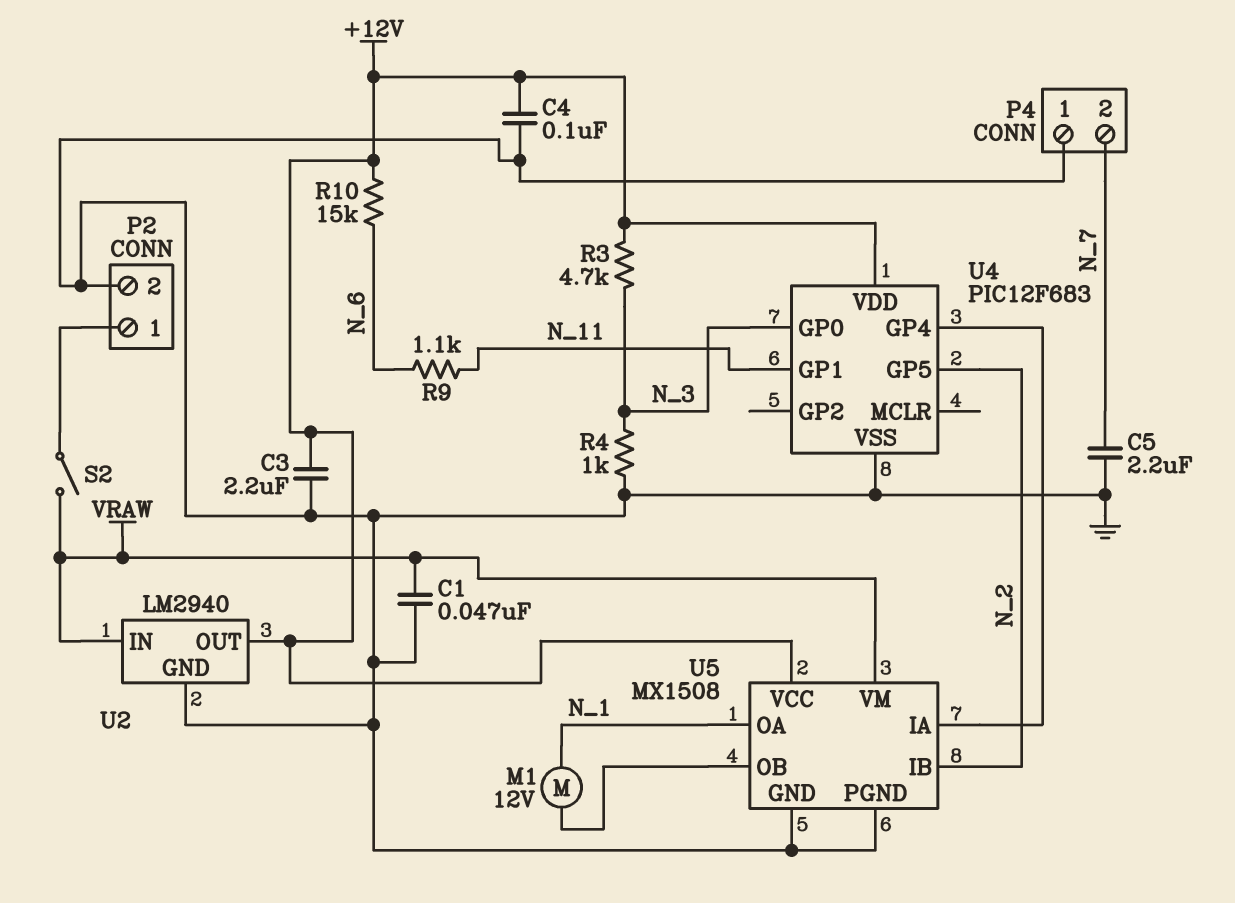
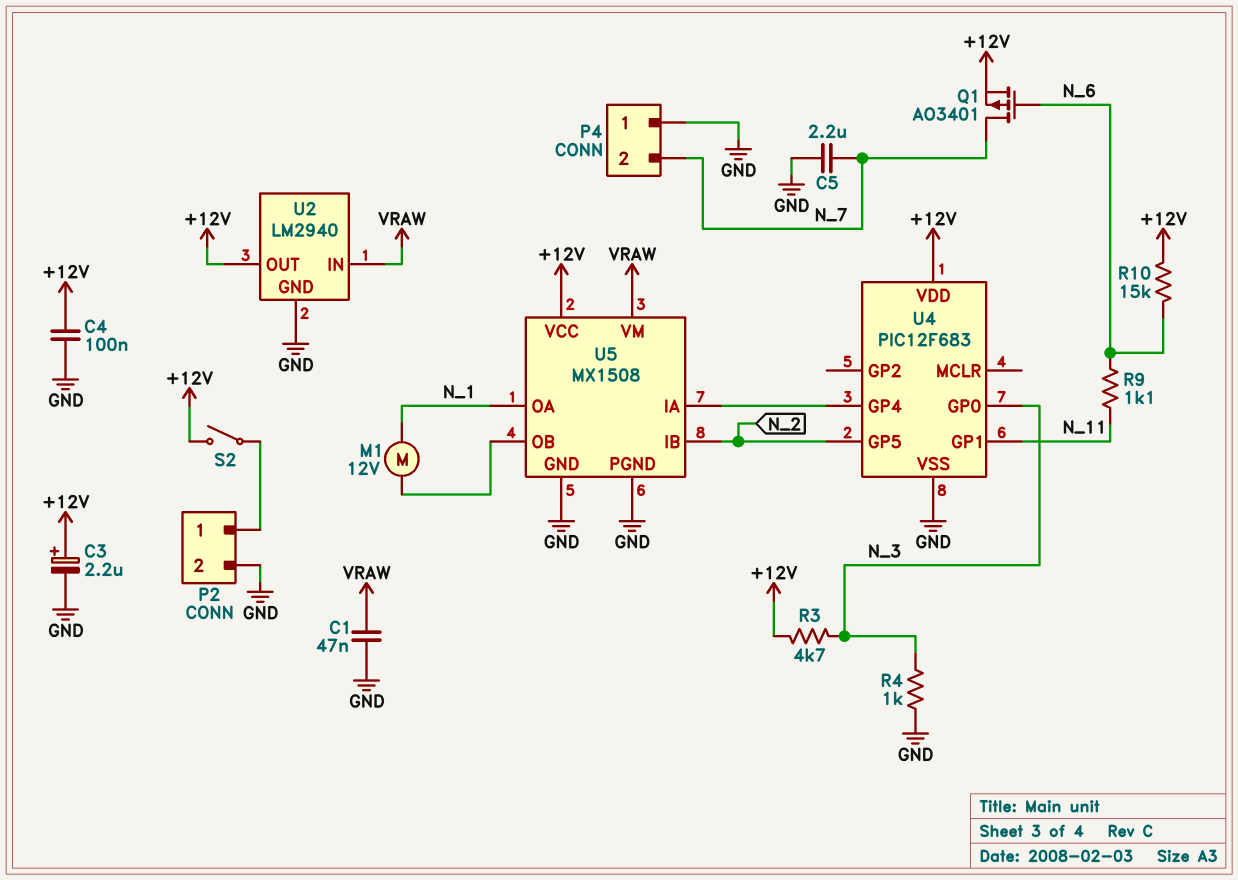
C3: 2.2uF (+12V, GND) -> 2.2uF (plus +12V, minus GND)
Q1: none -> PMOS AO3401 (G N_6, D N_7, S +12V)
S2: switch (P2/1, VRAW) -> switch (+12V, P2/1)

